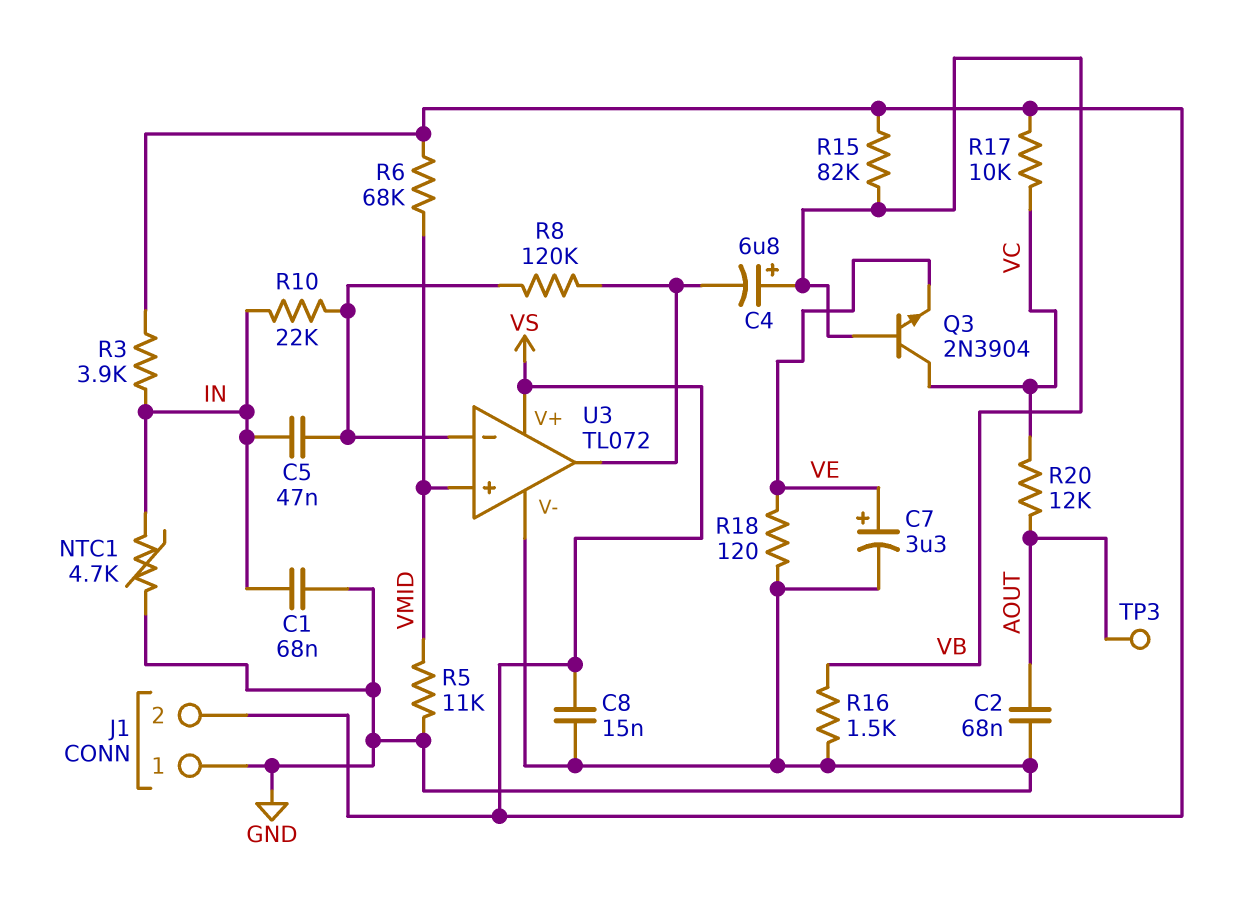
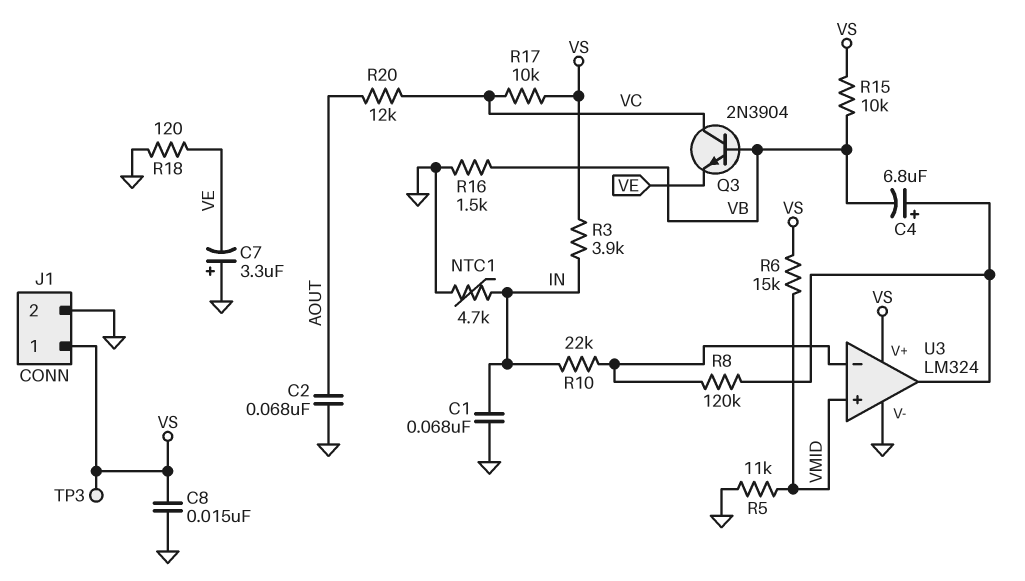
C4: 6.8uF (plus VB, minus U3/out) -> 6.8uF (plus U3/out, minus VB)
C5: 47nF (IN, U3/in-) -> none
C7: 3.3uF (plus VE, minus GND) -> 3.3uF (plus GND, minus VE)
J1 pin 1: GND -> VS
J1 pin 2: VS -> GND
R6: 68k (VMID, VS) -> 15k (VMID, VS)
R15: 82k (VB, VS) -> 10k (VB, VS)
TP3: test point (AOUT) -> test point (VS)
U3: TL072 -> LM324

